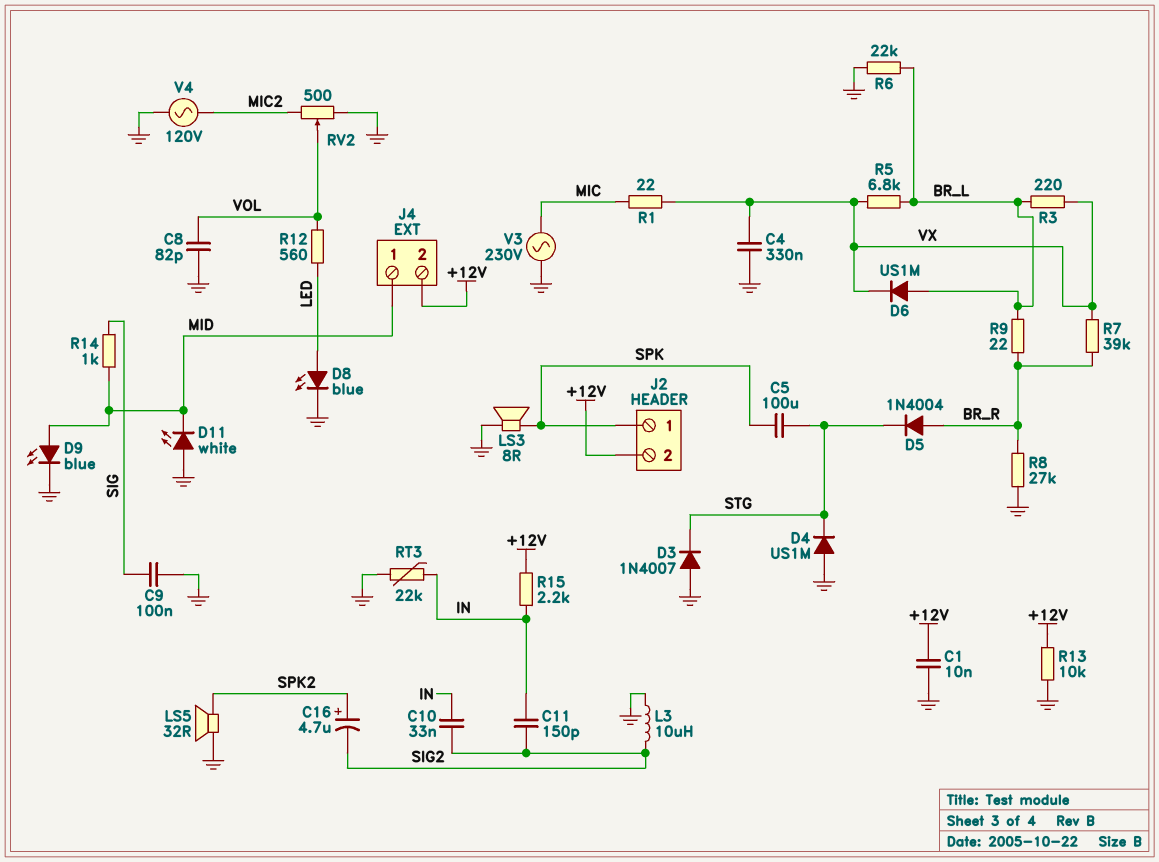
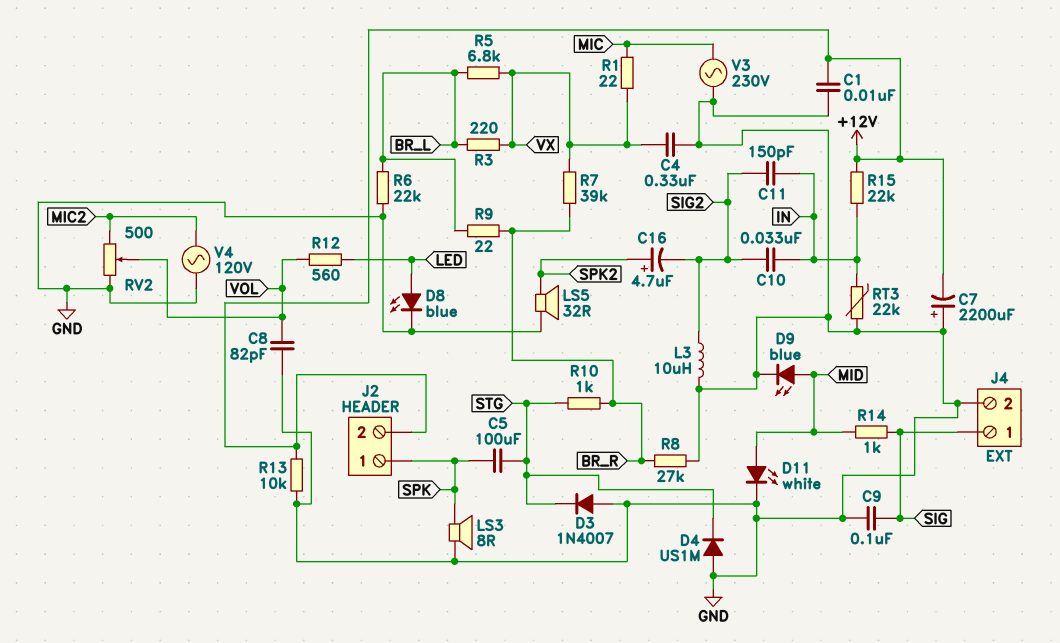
C7: none -> 2200uF (plus GND, minus +12V)
D5: diode 1N4004 (A BR_R, K STG) -> none
D6: diode US1M (A BR_L, K VX) -> none
D11: LED white (A GND, K MID) -> LED white (A MID, K GND)
J4 pin 1: MID -> SIG
J4 pin 2: +12V -> GND
R10: none -> 1k (BR_R, STG)
R15: 2.2k (+12V, IN) -> 22k (+12V, IN)

